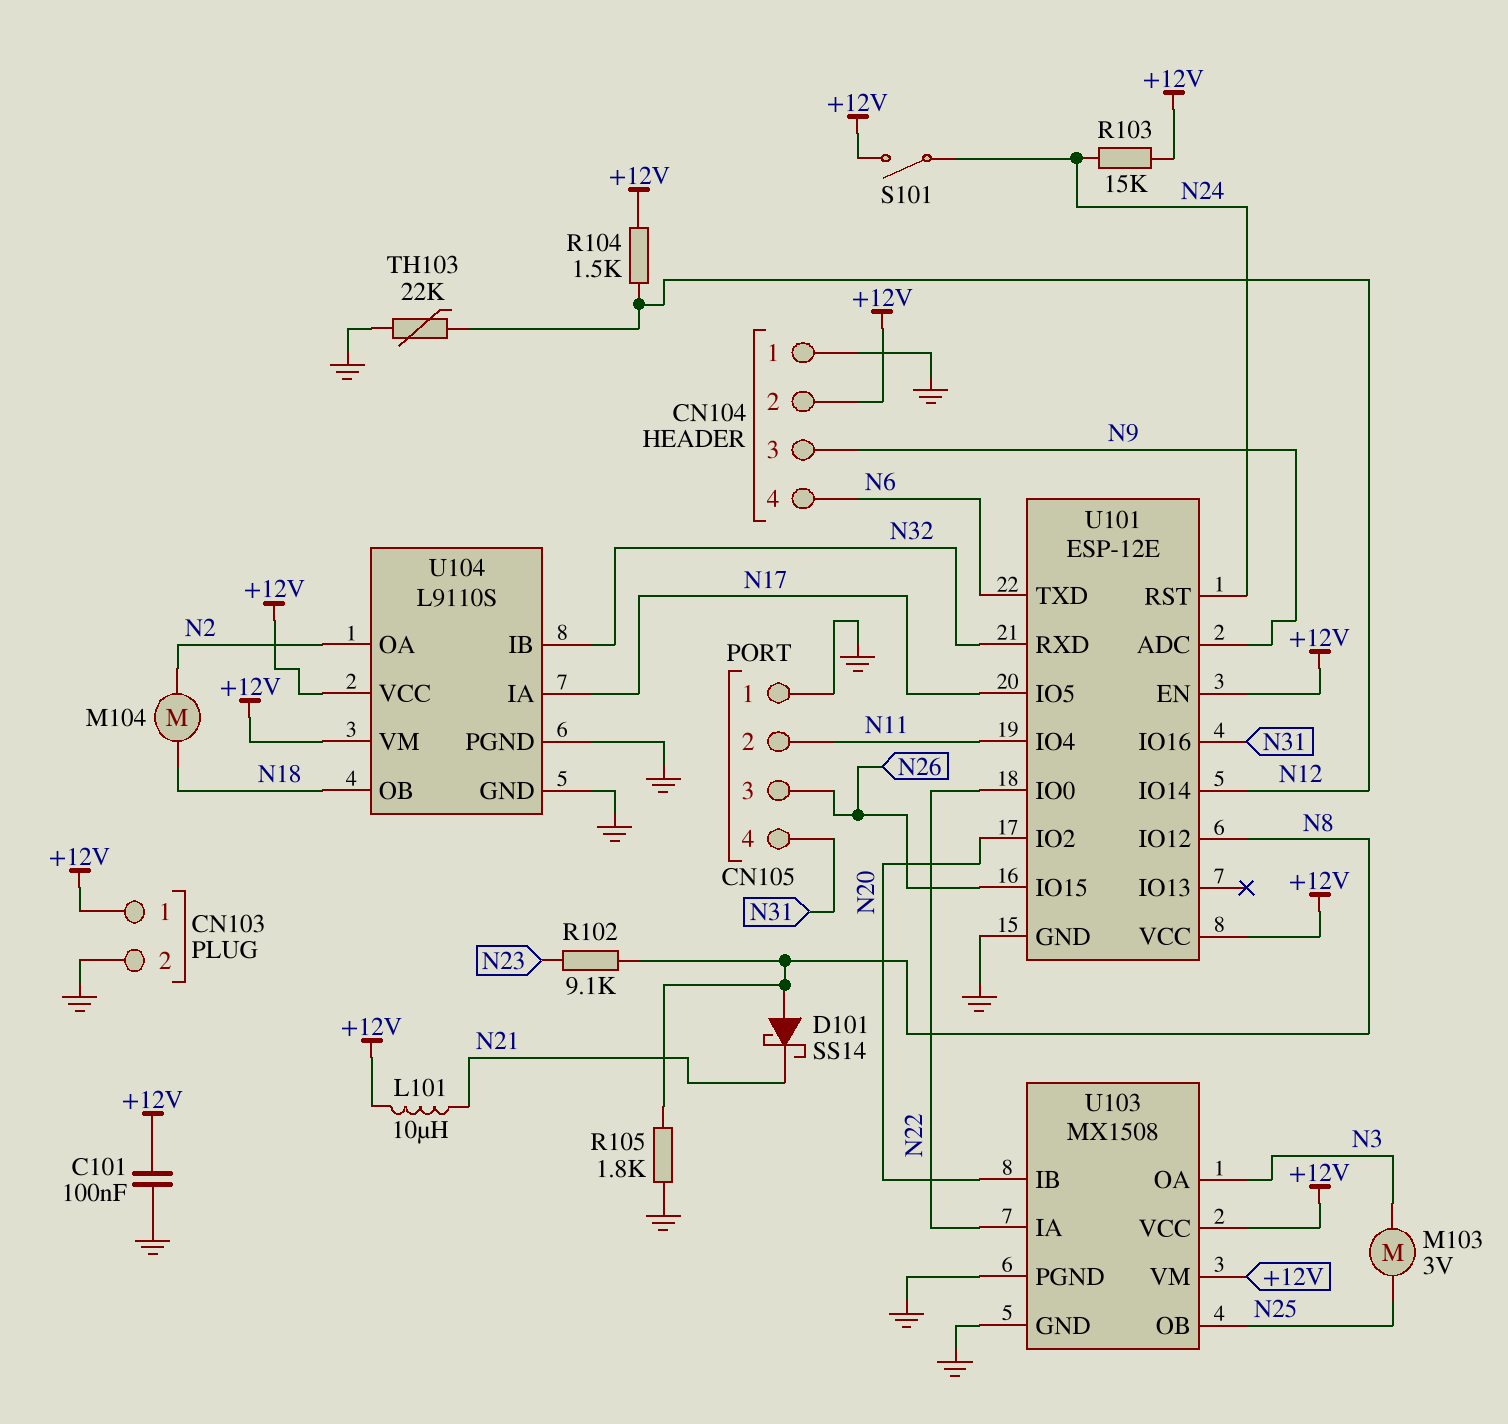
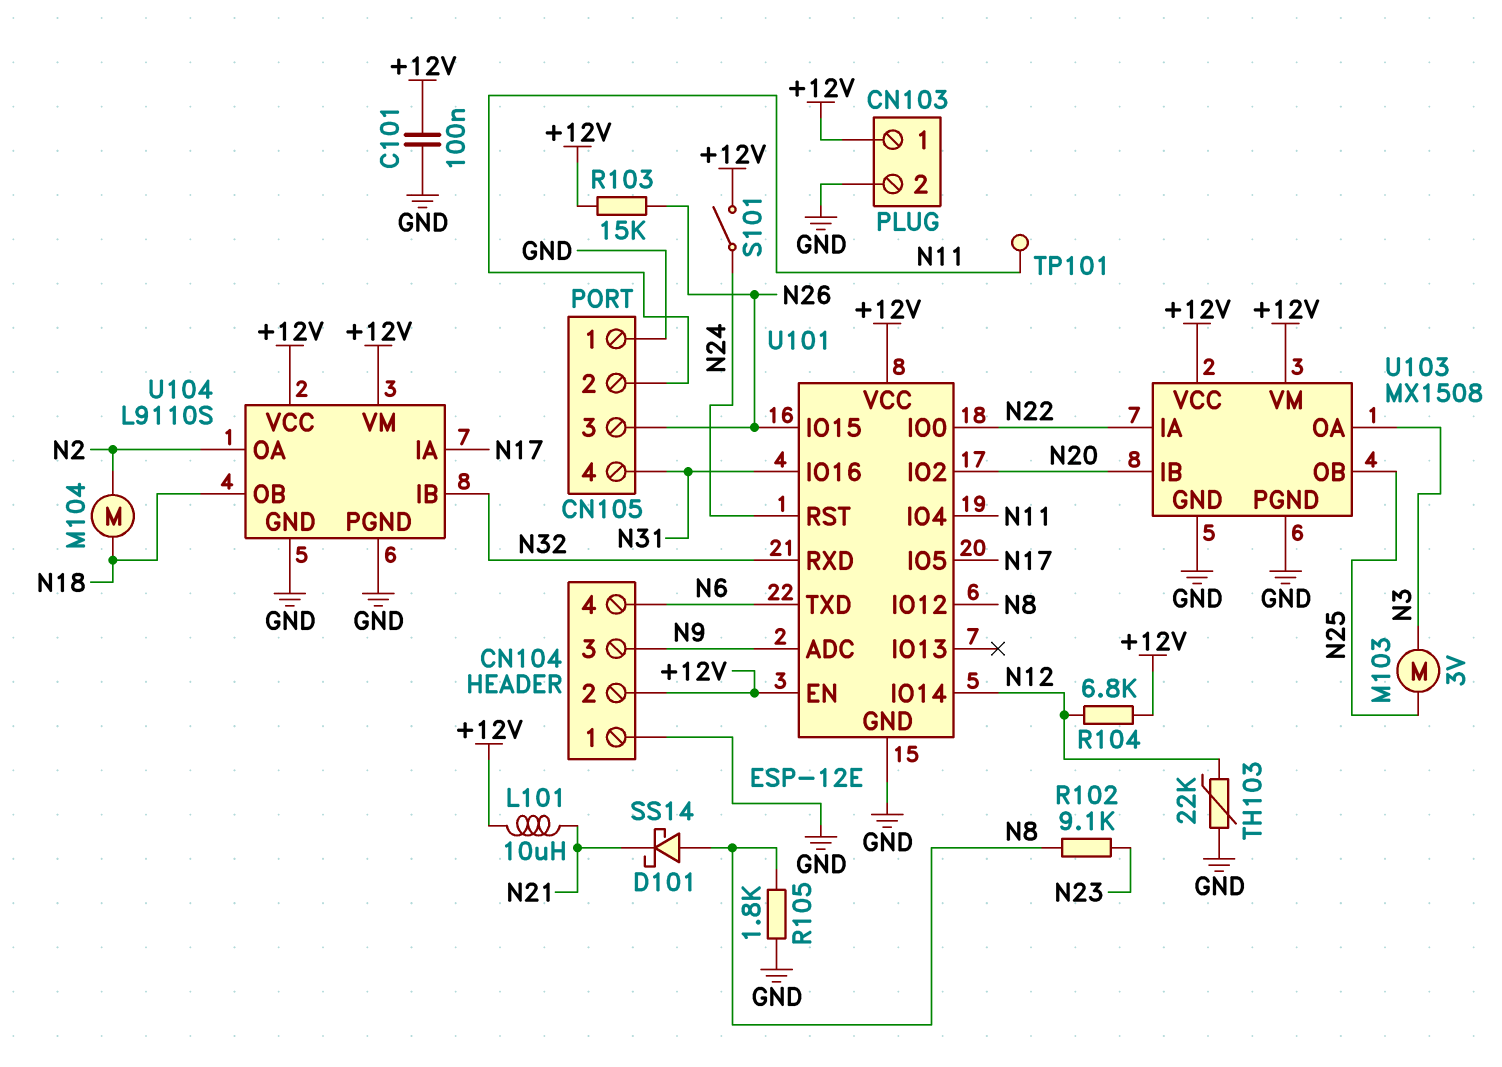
R103: 15k (+12V, N24) -> 15k (+12V, N26)
R104: 1.5k (+12V, N12) -> 6.8k (+12V, N12)
TP101: none -> test point (N11)

